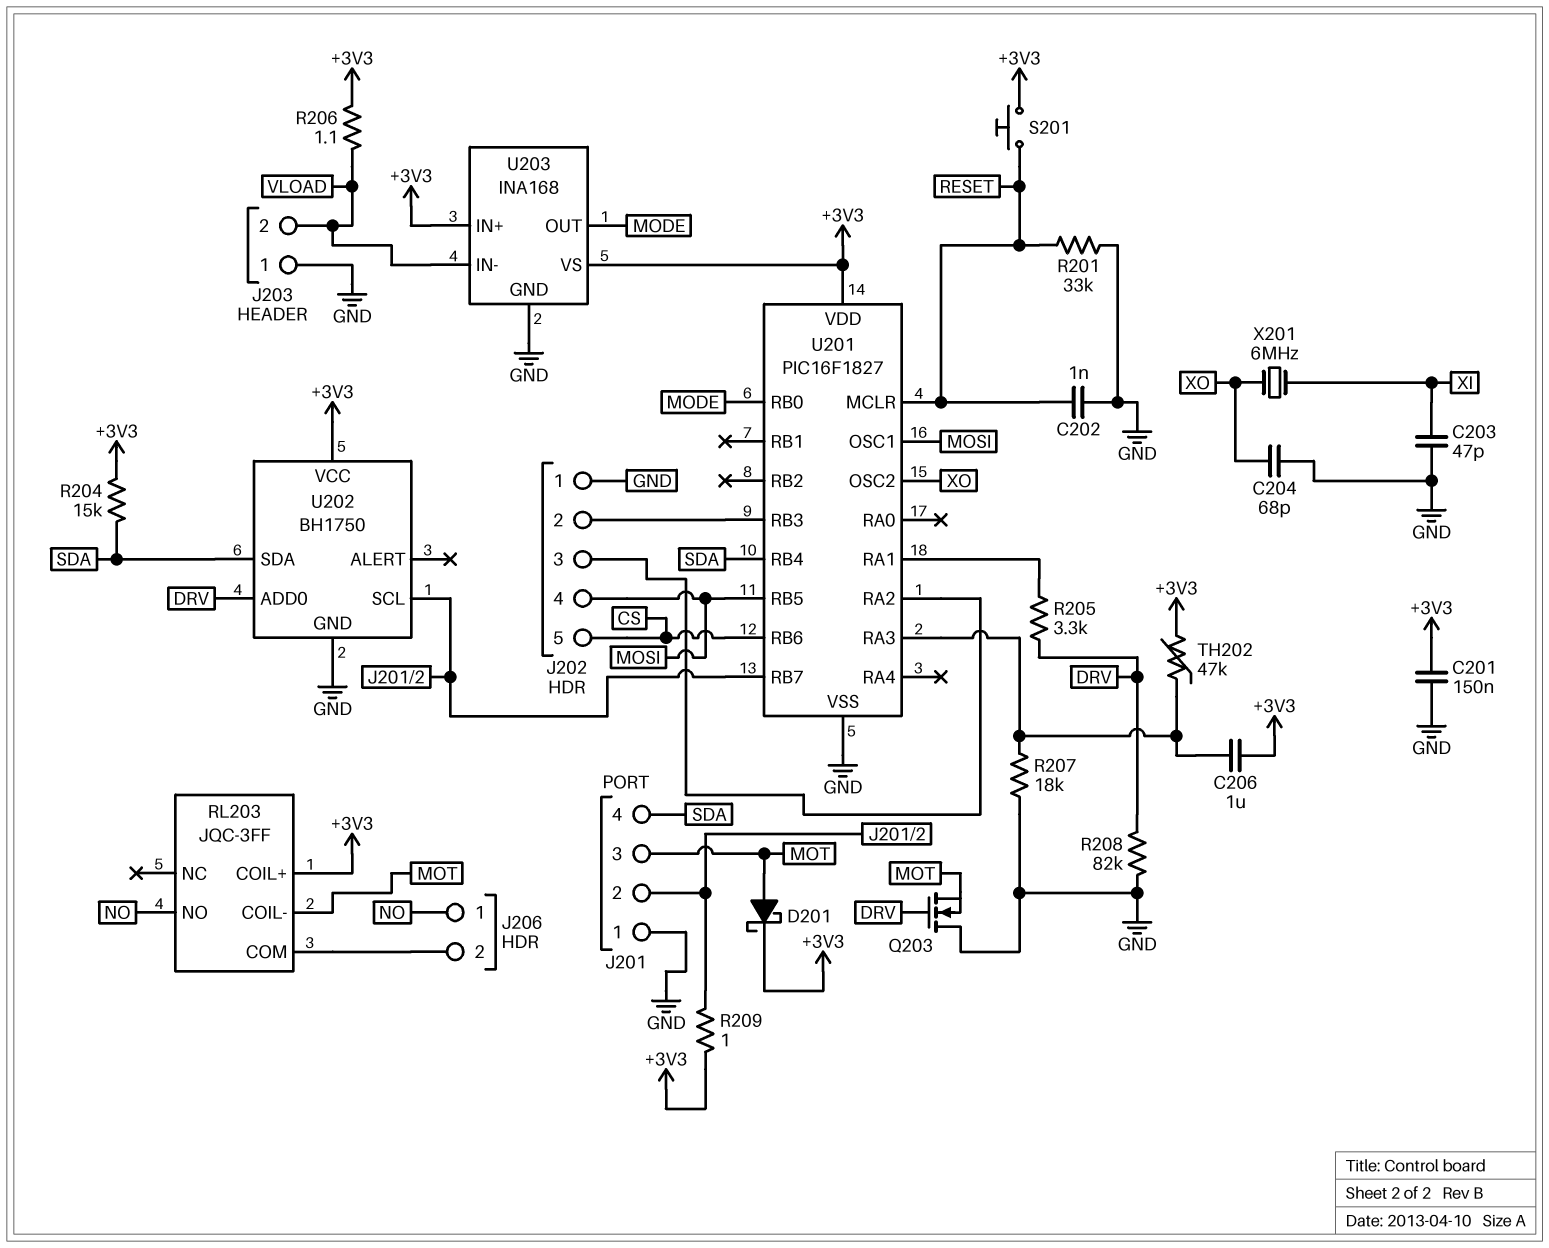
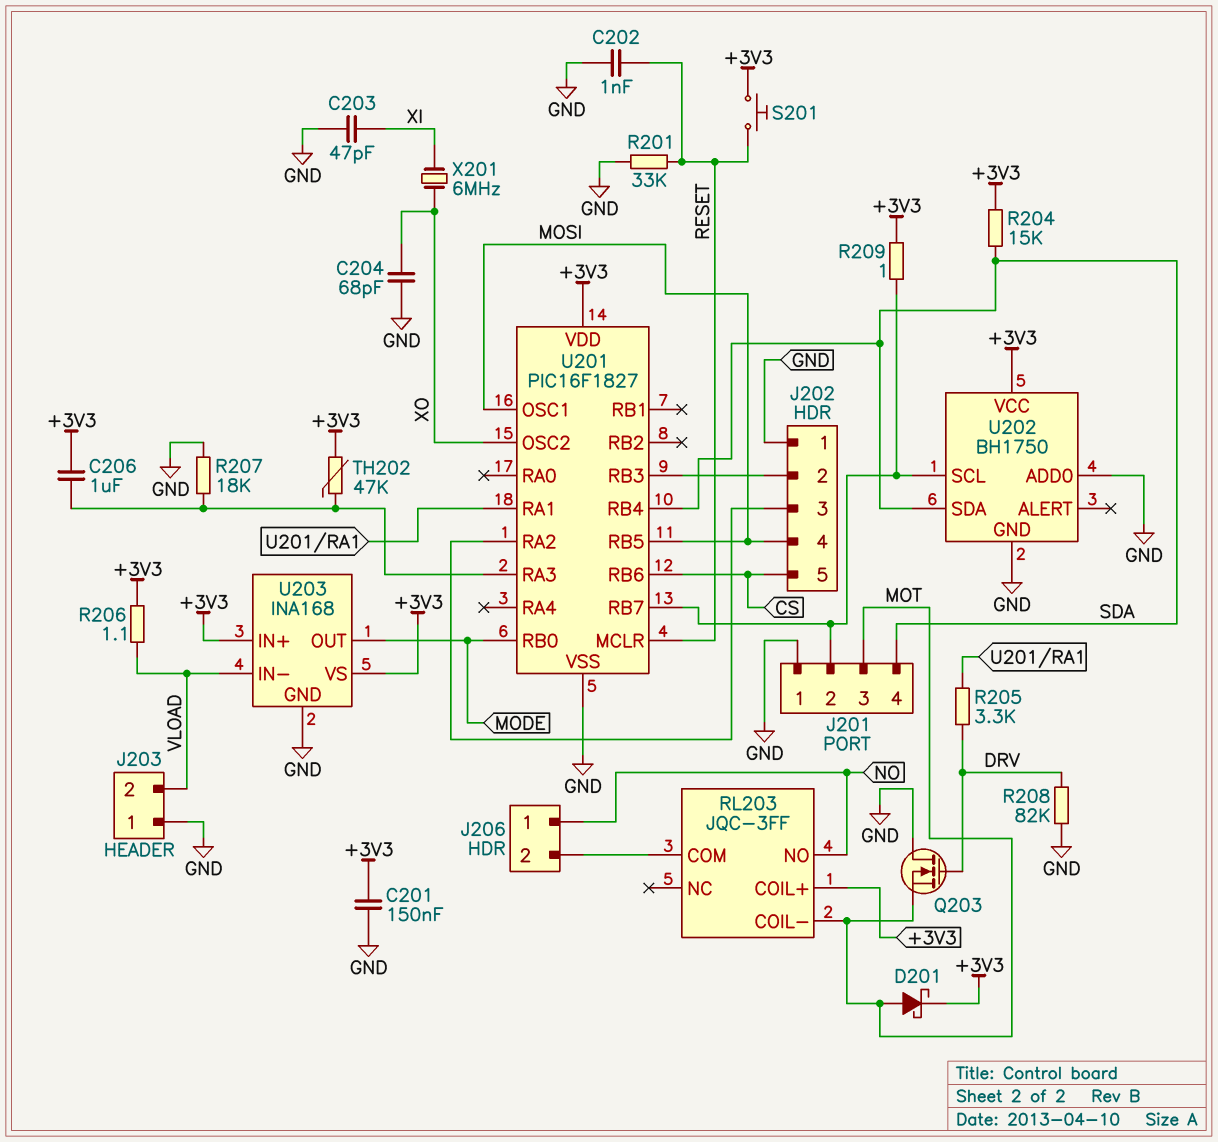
U202 pin ADD0: DRV -> GND

